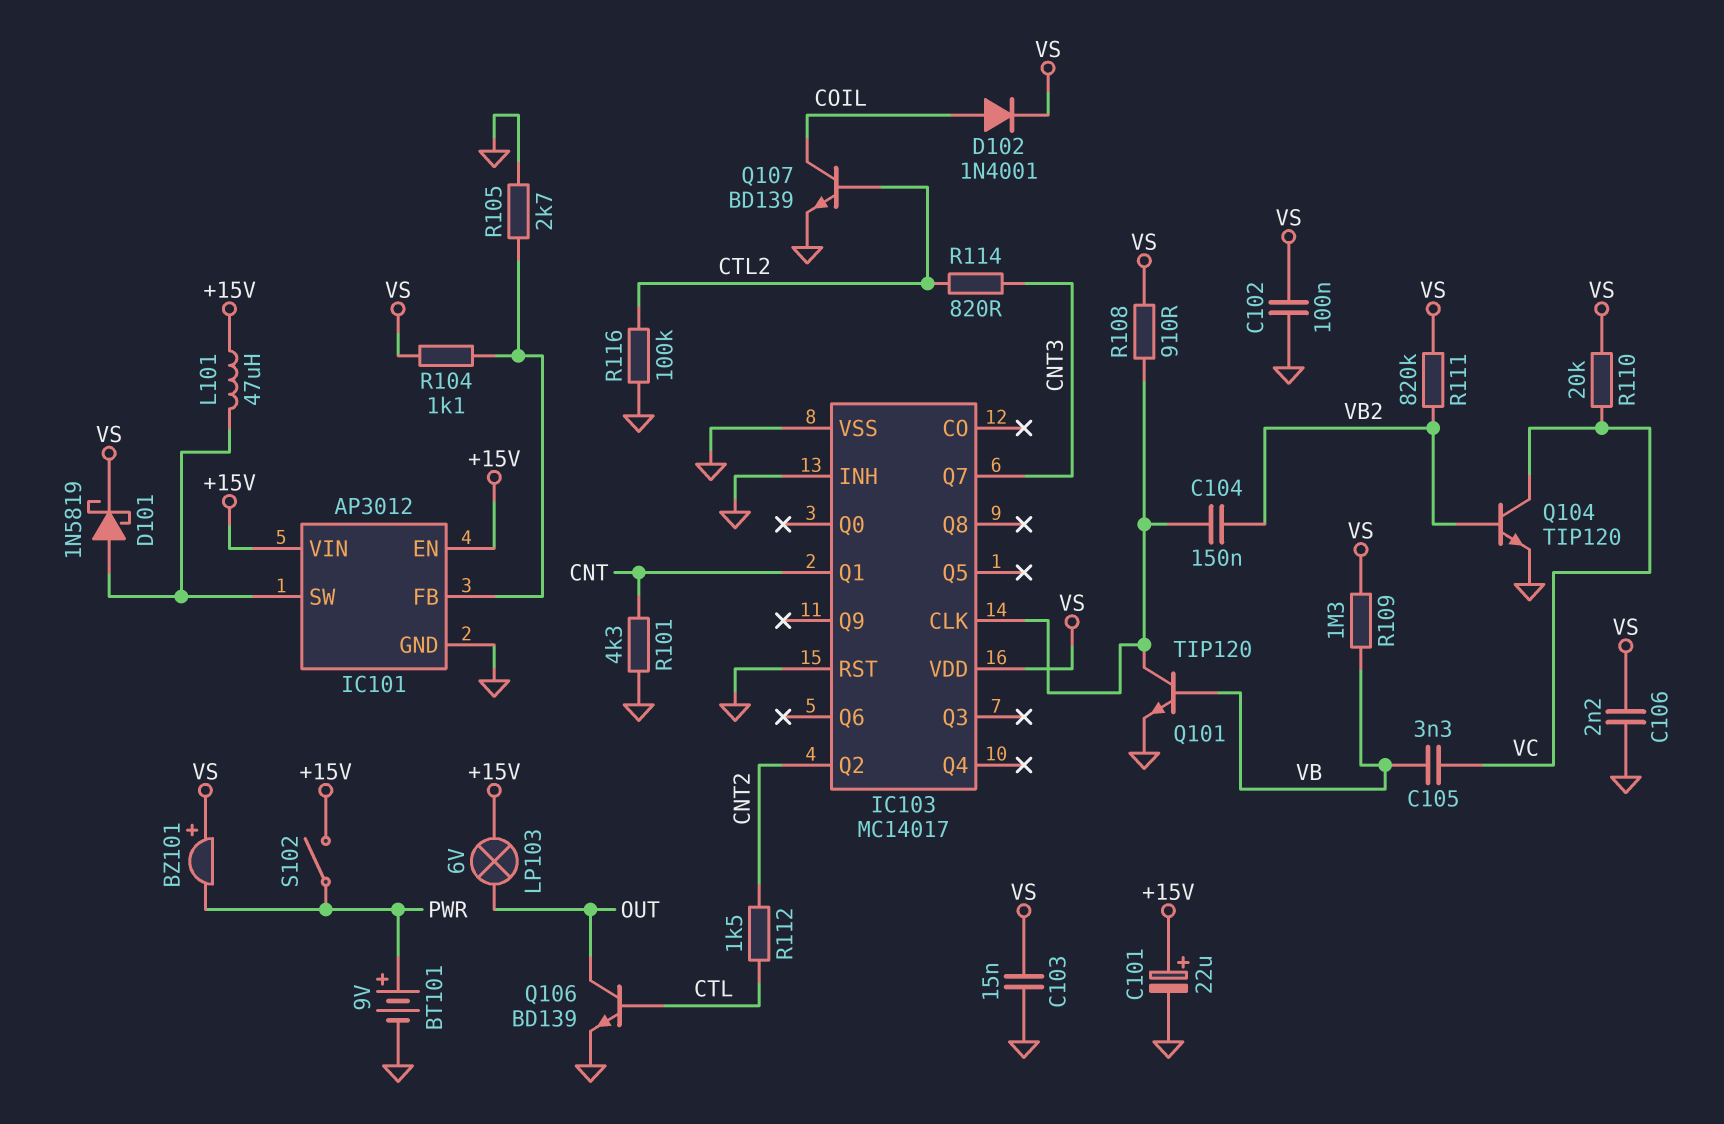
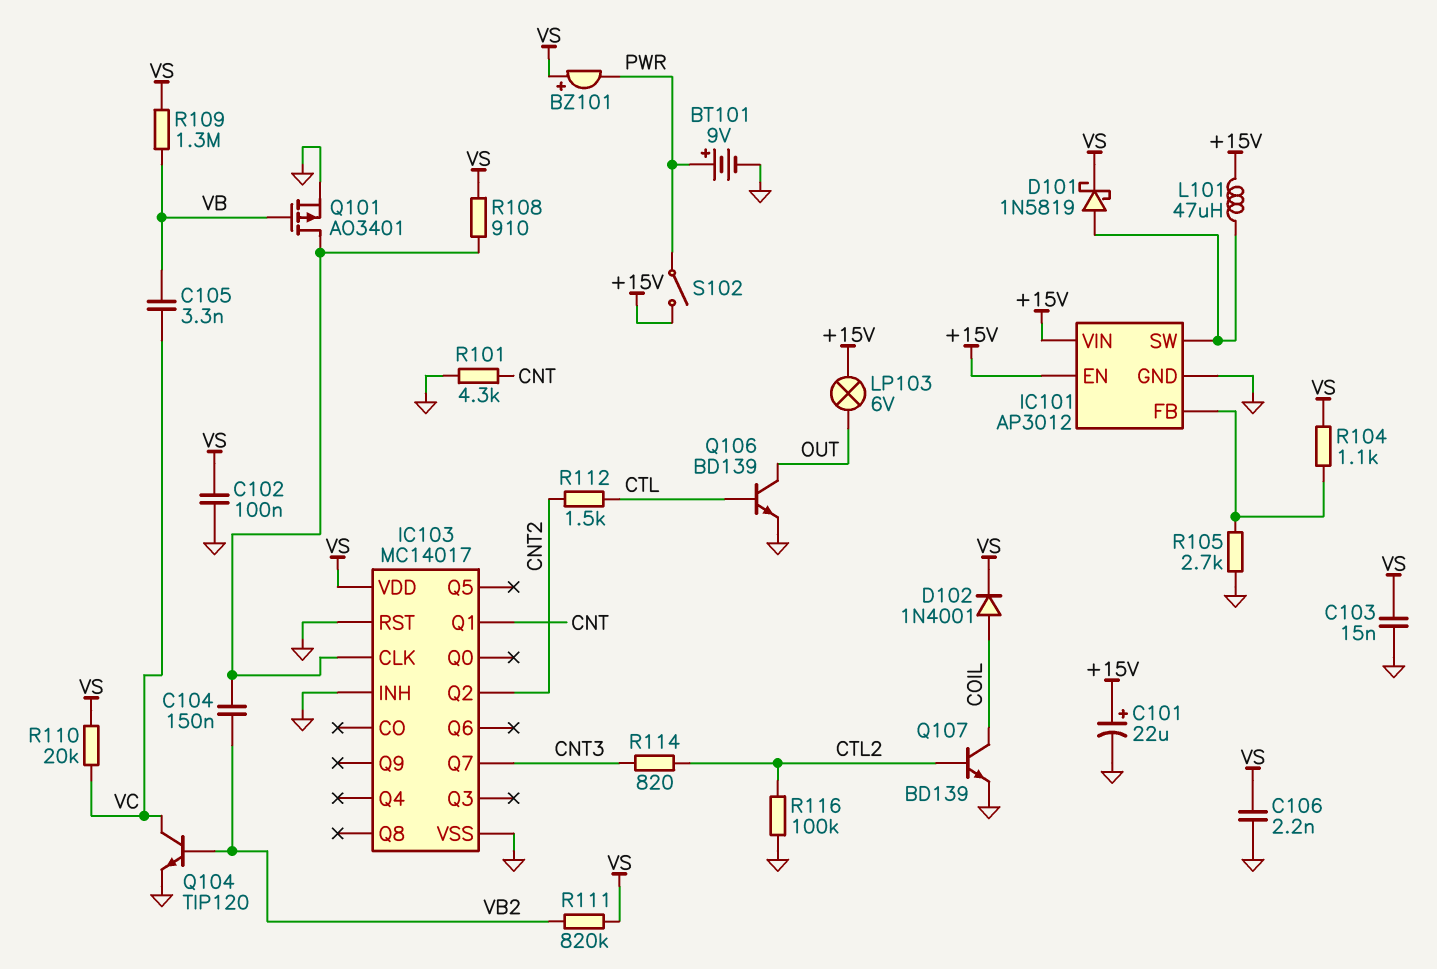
Q101: NPN TIP120 (B VB, C IC103/CLK, E GND) -> PMOS AO3401 (G VB, D IC103/CLK, S GND)

